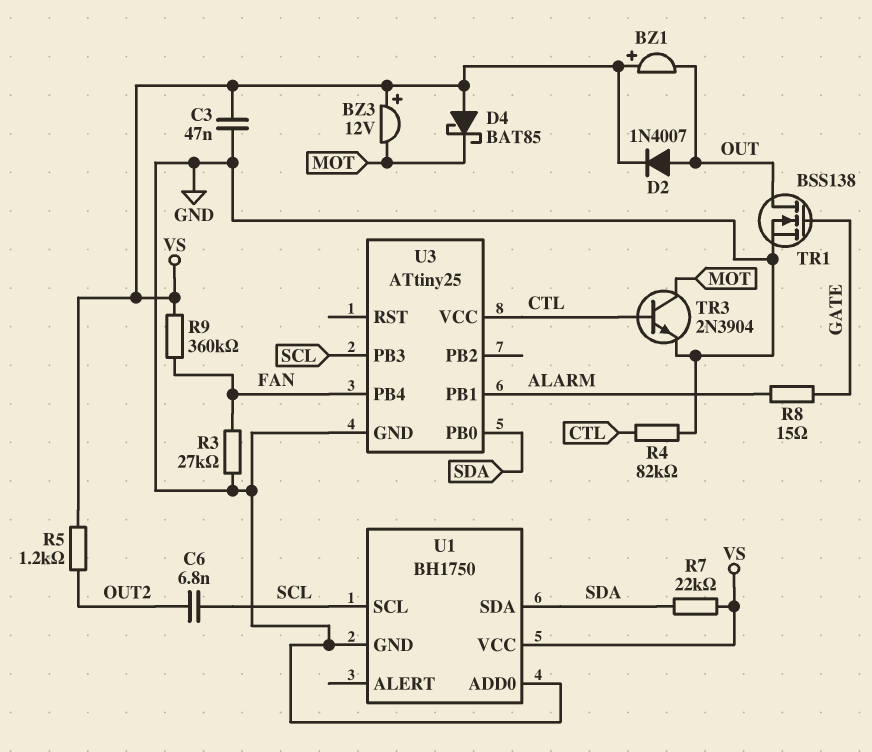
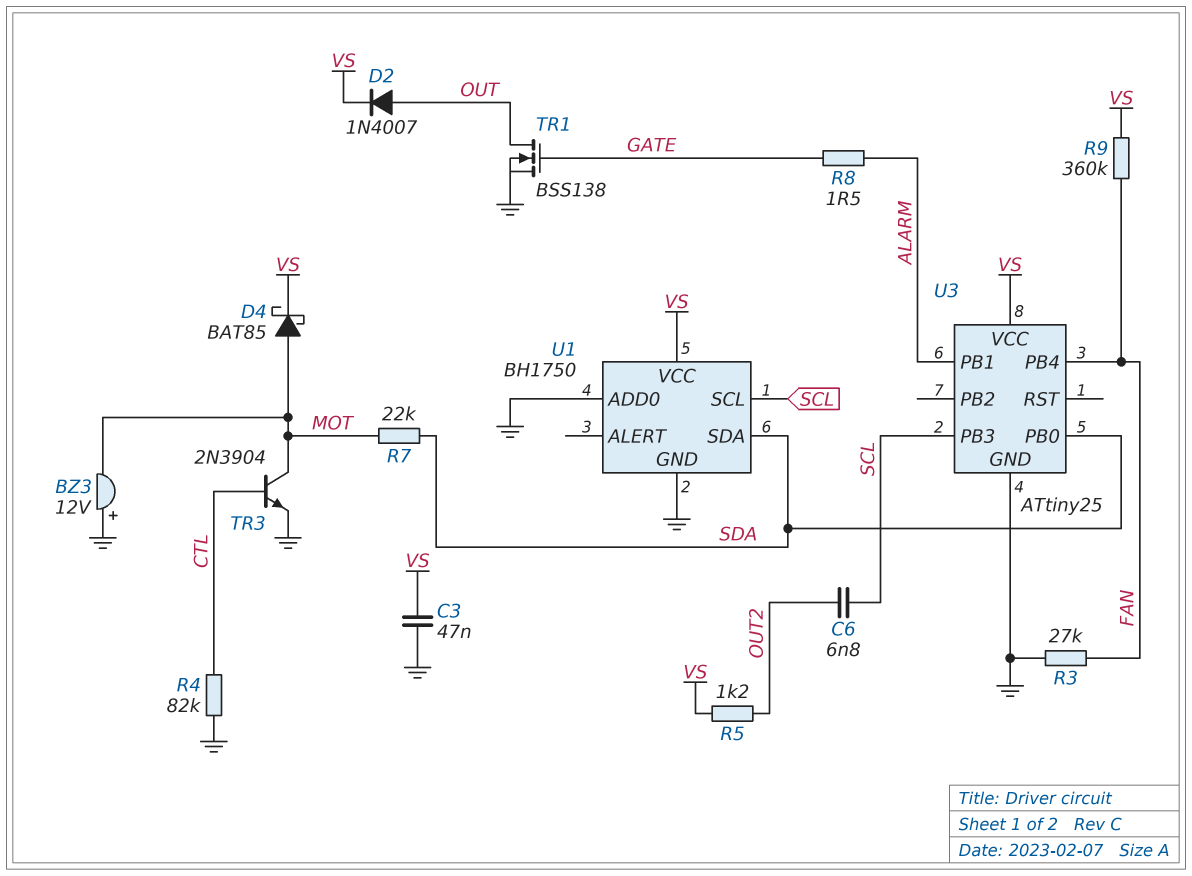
BZ1: buzzer (plus VS, minus OUT) -> none
BZ3: buzzer 12V (plus VS, minus MOT) -> buzzer 12V (plus GND, minus MOT)
D4: schottky BAT85 (A VS, K MOT) -> schottky BAT85 (A MOT, K VS)
R7: 22k (SDA, VS) -> 22k (MOT, SDA)
R8: 15 (ALARM, GATE) -> 1.5 (ALARM, GATE)
U3 pin VCC: CTL -> VS

